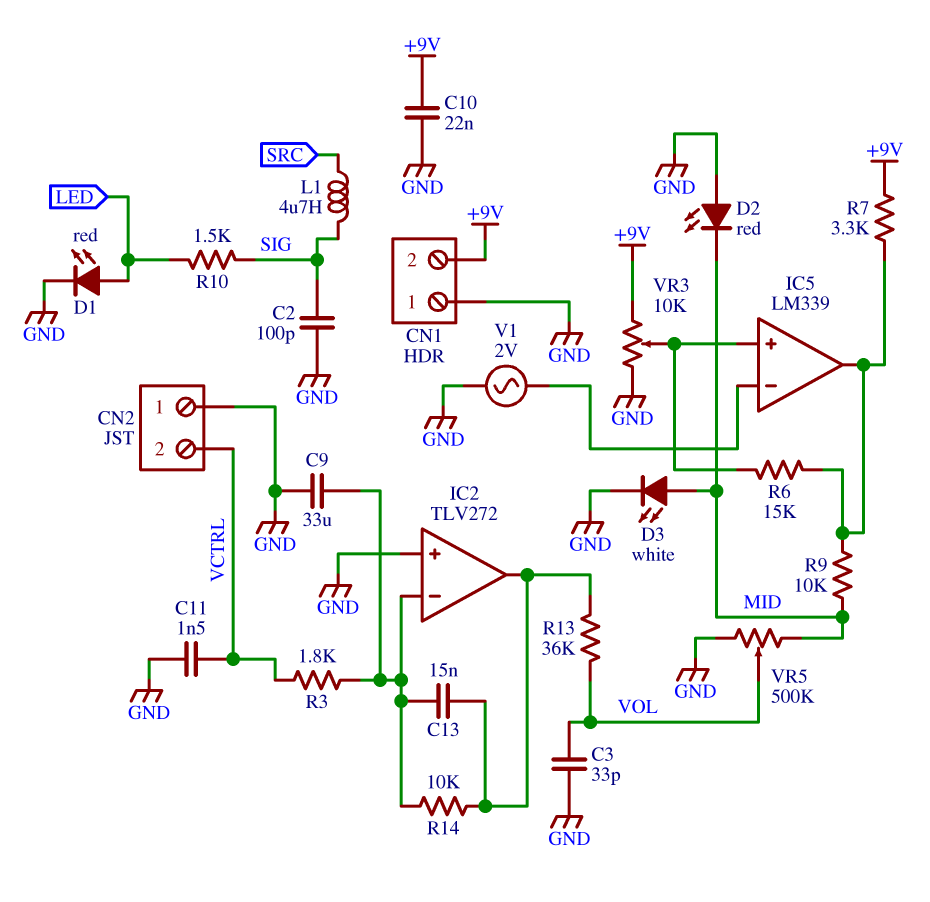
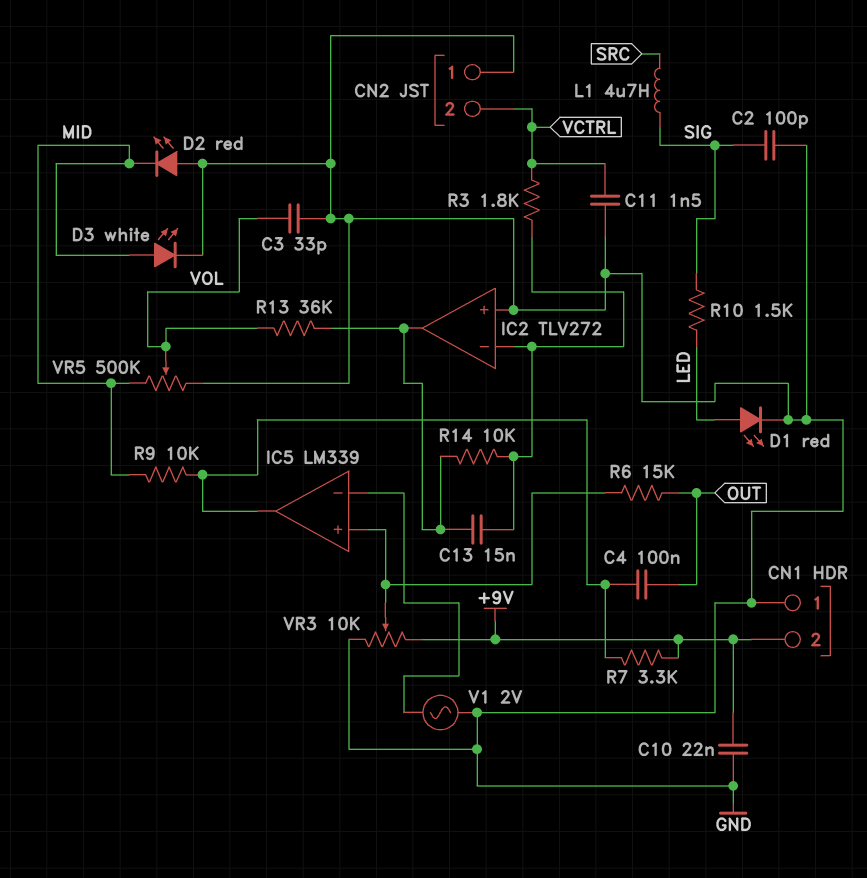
C4: none -> 100nF (IC5/out, OUT)
C9: 33uF (GND, IC2/in-) -> none
R6: 15k (IC5/in+, IC5/out) -> 15k (IC5/in+, OUT)

